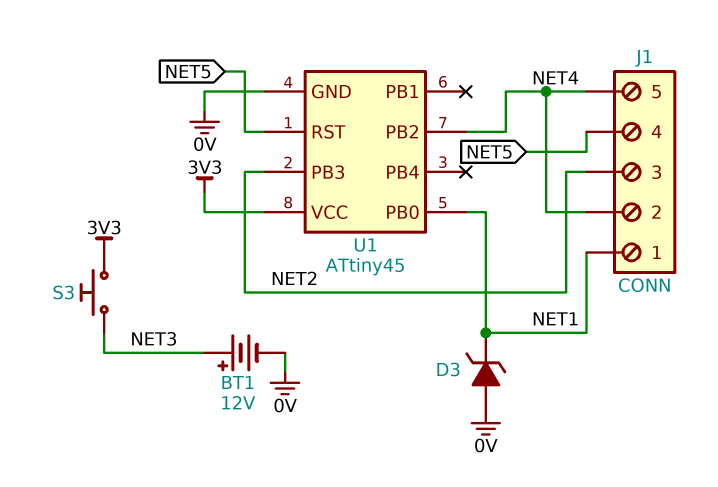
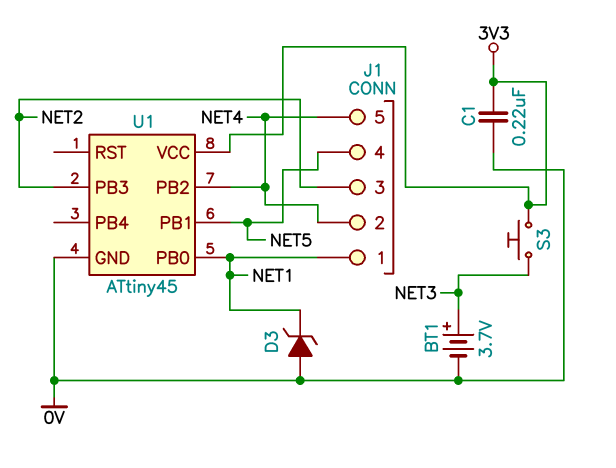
BT1: 12V (plus NET3, minus 0V) -> 3.7V (plus NET3, minus 0V)
C1: none -> 220nF (0V, 3V3)
U1 pin PB1: none -> NET5
U1 pin RST: NET5 -> none

